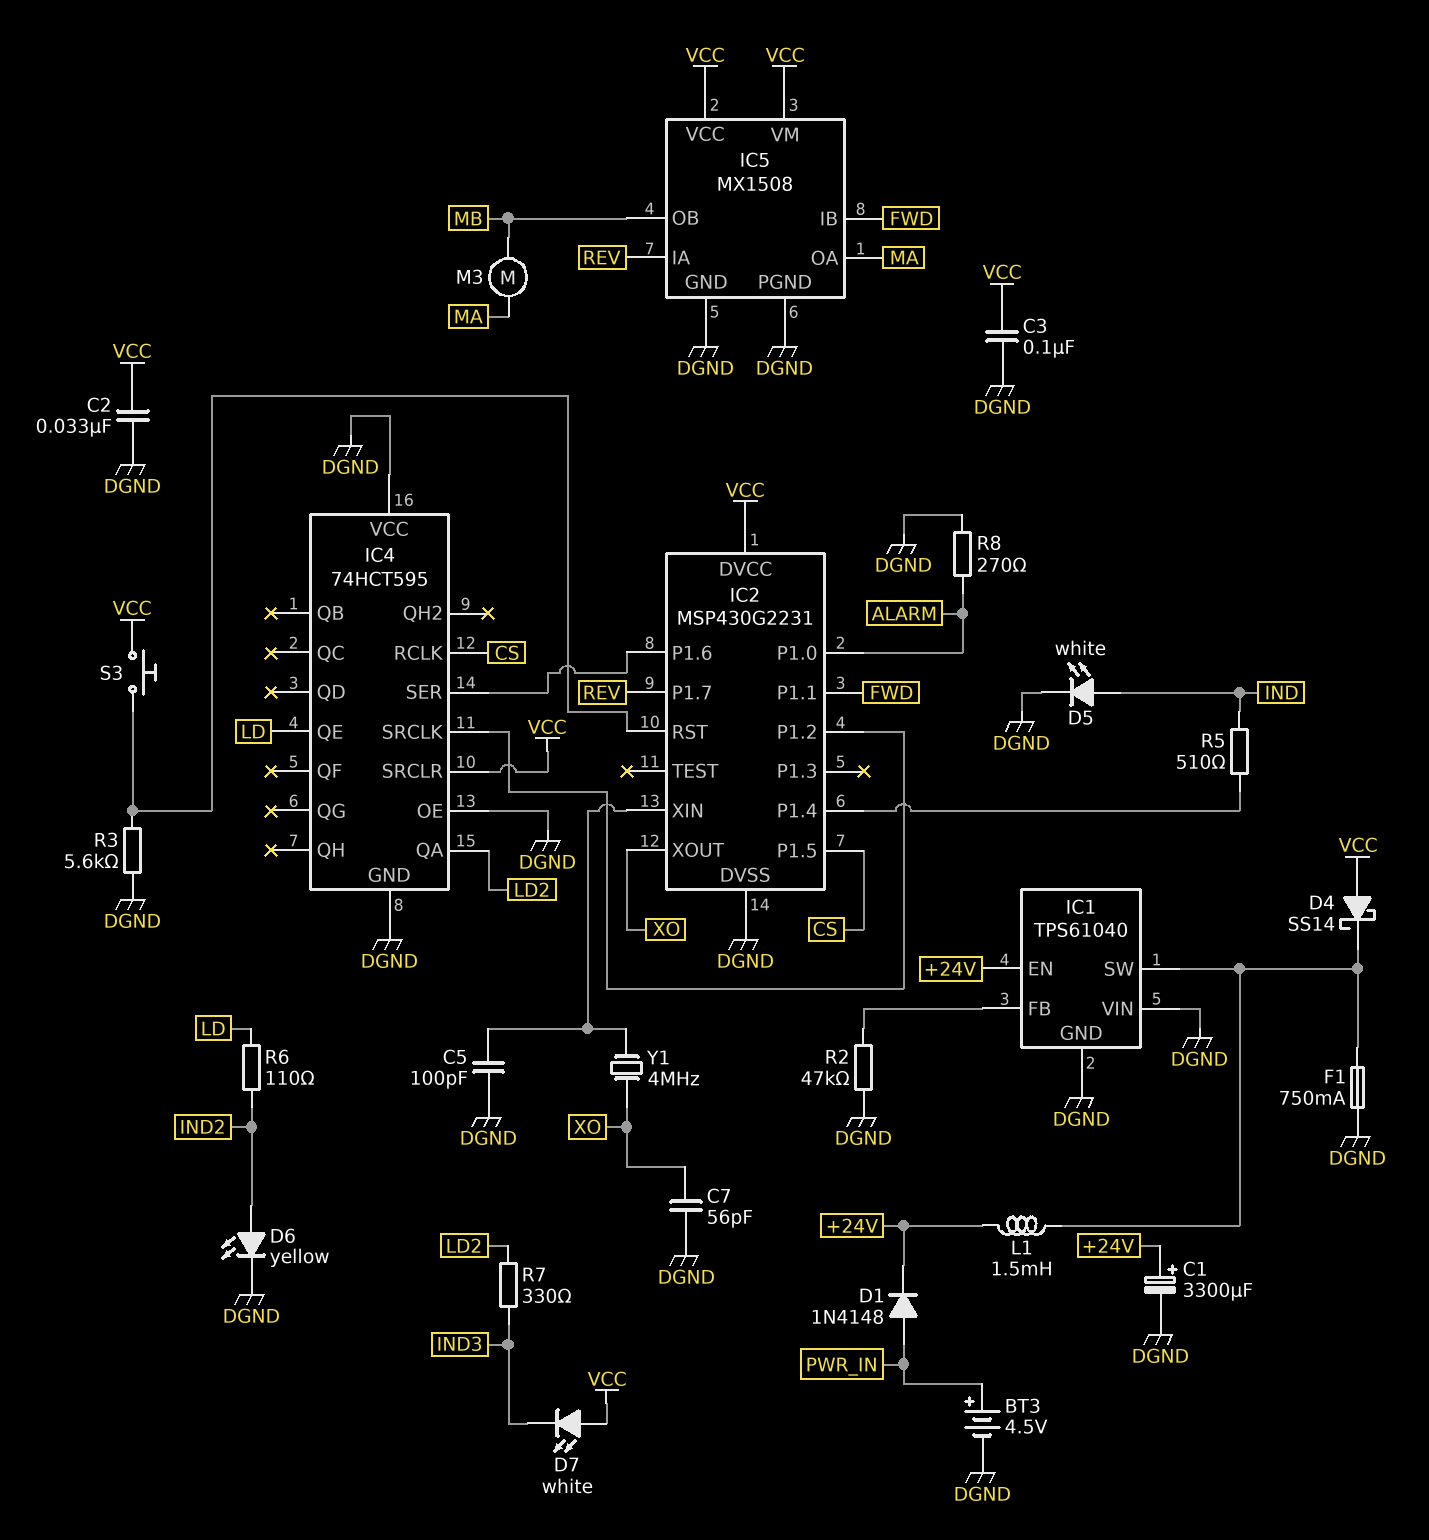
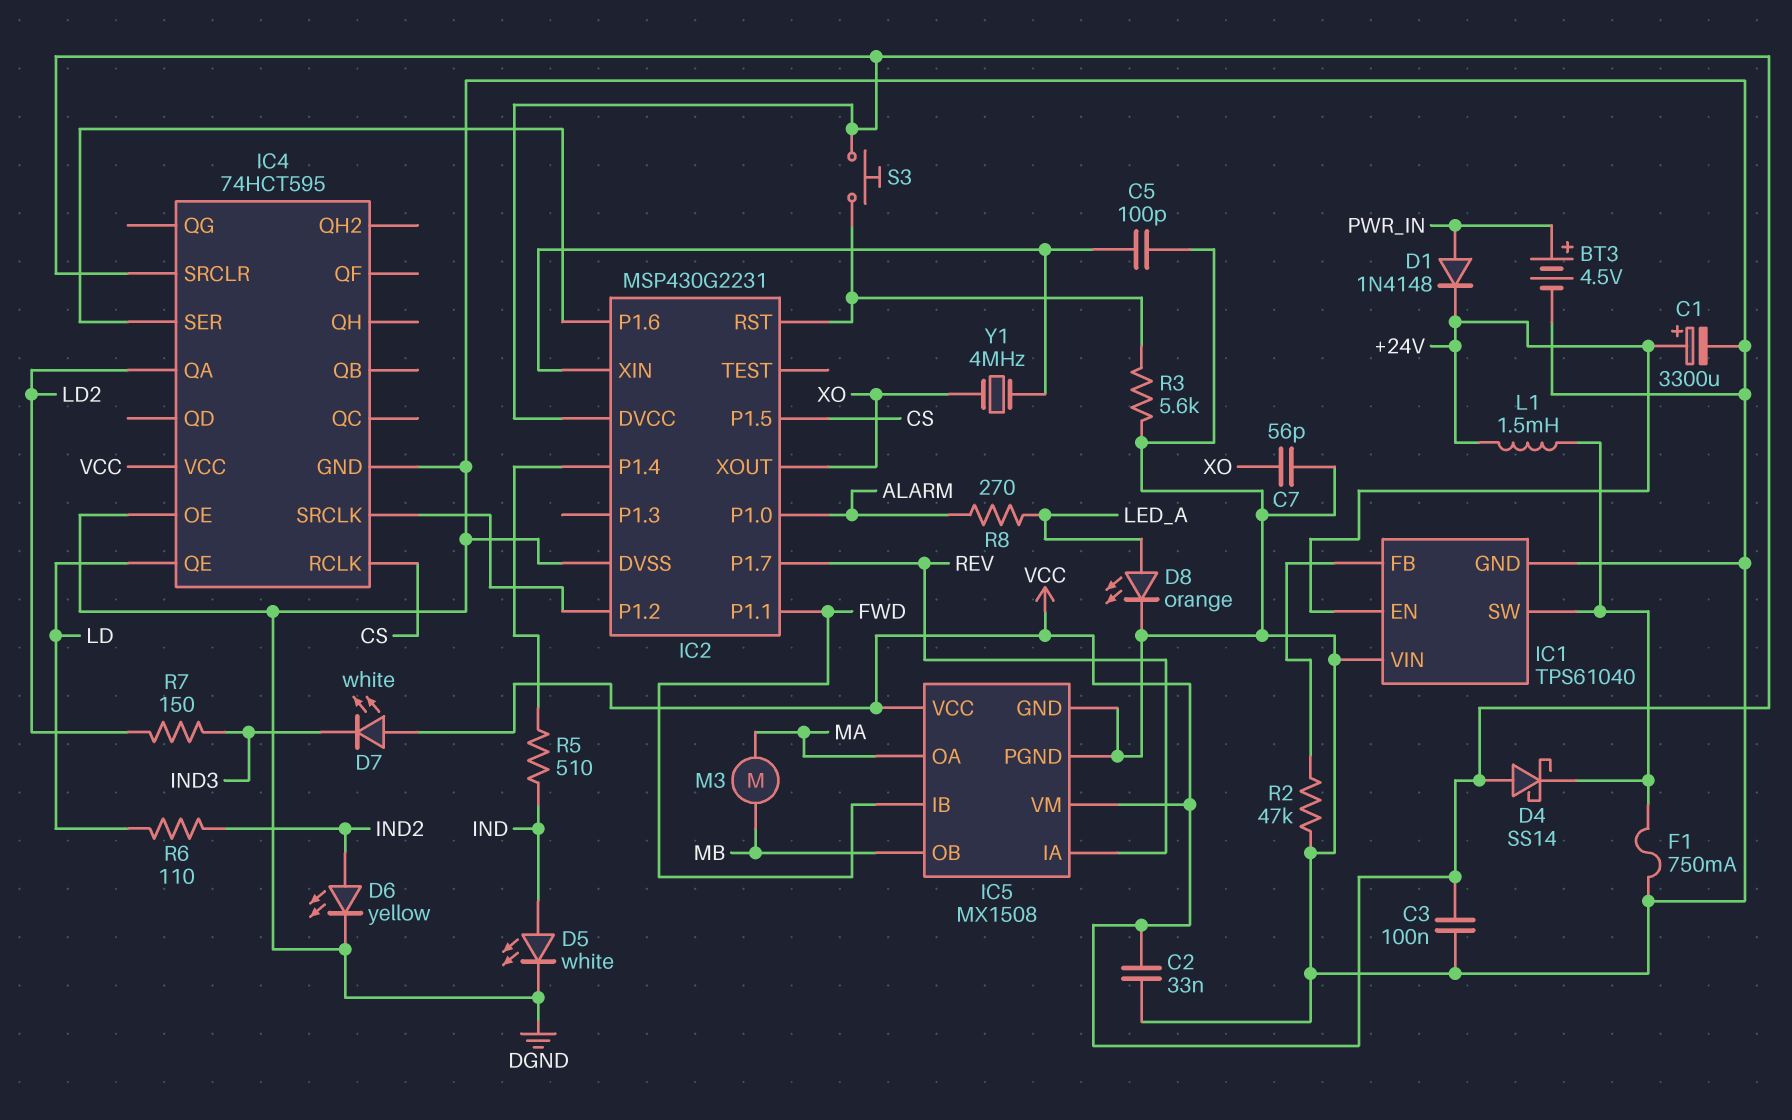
D8: none -> LED orange (A LED_A, K DGND)
IC4 pin VCC: DGND -> VCC
R7: 330 (IND3, LD2) -> 150 (IND3, LD2)
R8: 270 (ALARM, DGND) -> 270 (ALARM, LED_A)

